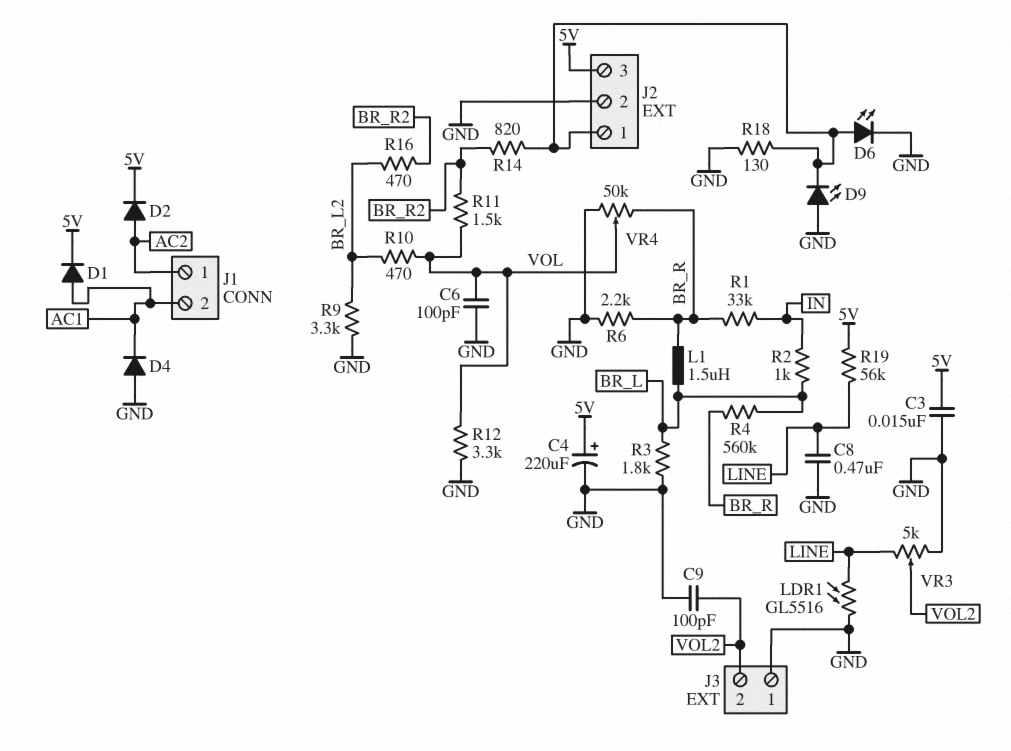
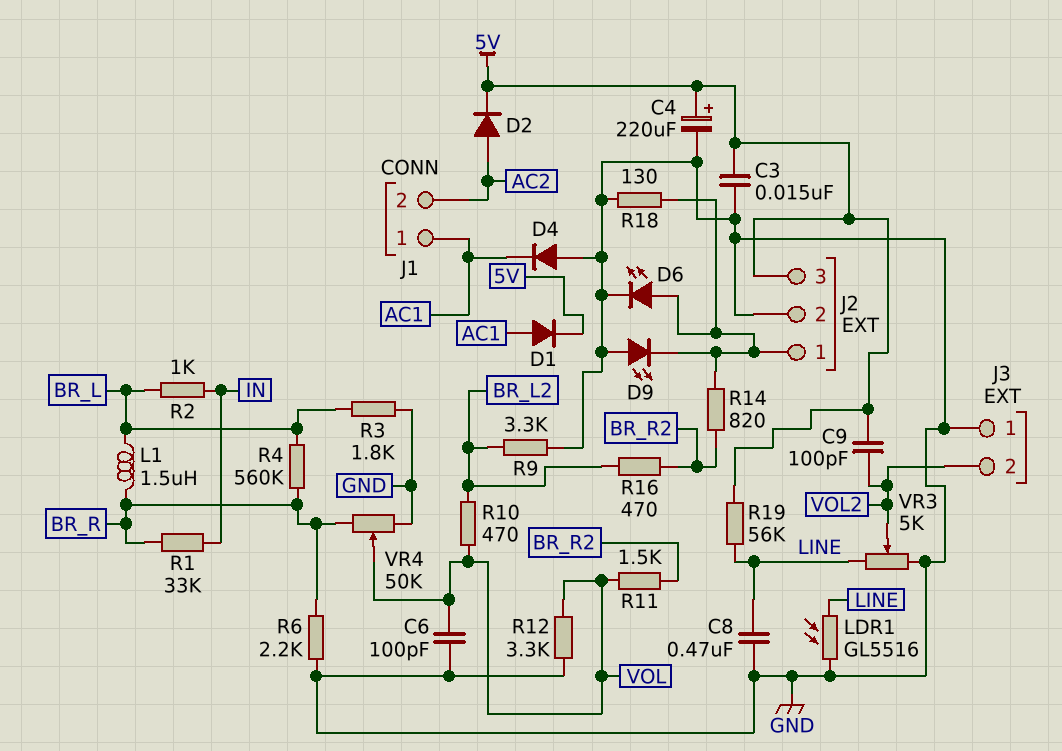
C9: 100pF (GND, VOL2) -> 100pF (5V, VOL2)
J1 pin 1: AC2 -> AC1
J1 pin 2: AC1 -> AC2

